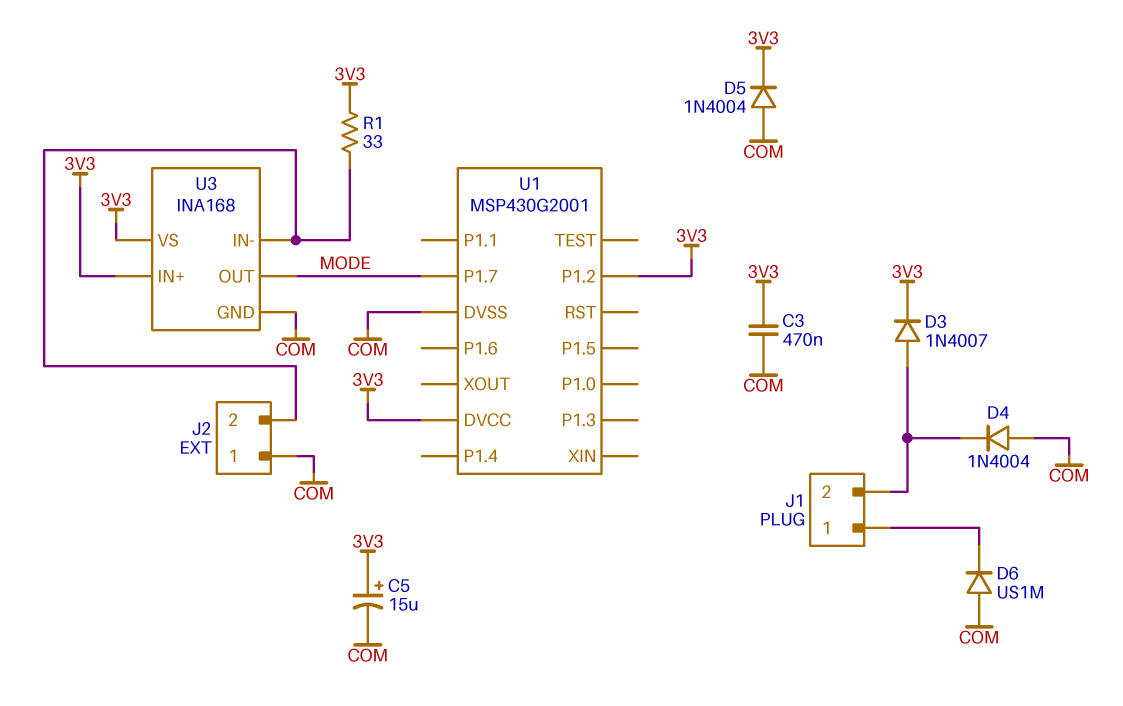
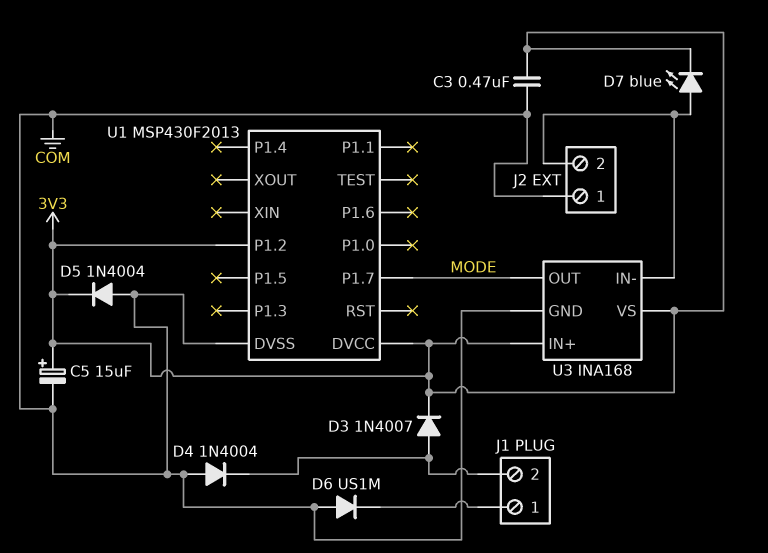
D7: none -> LED blue (A J2/2, K 3V3)
R1: 33 (3V3, J2/2) -> none
U1: MSP430G2001 -> MSP430F2013

